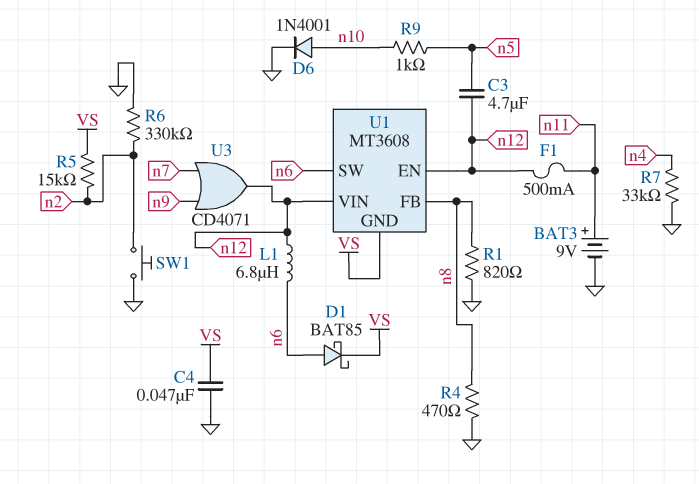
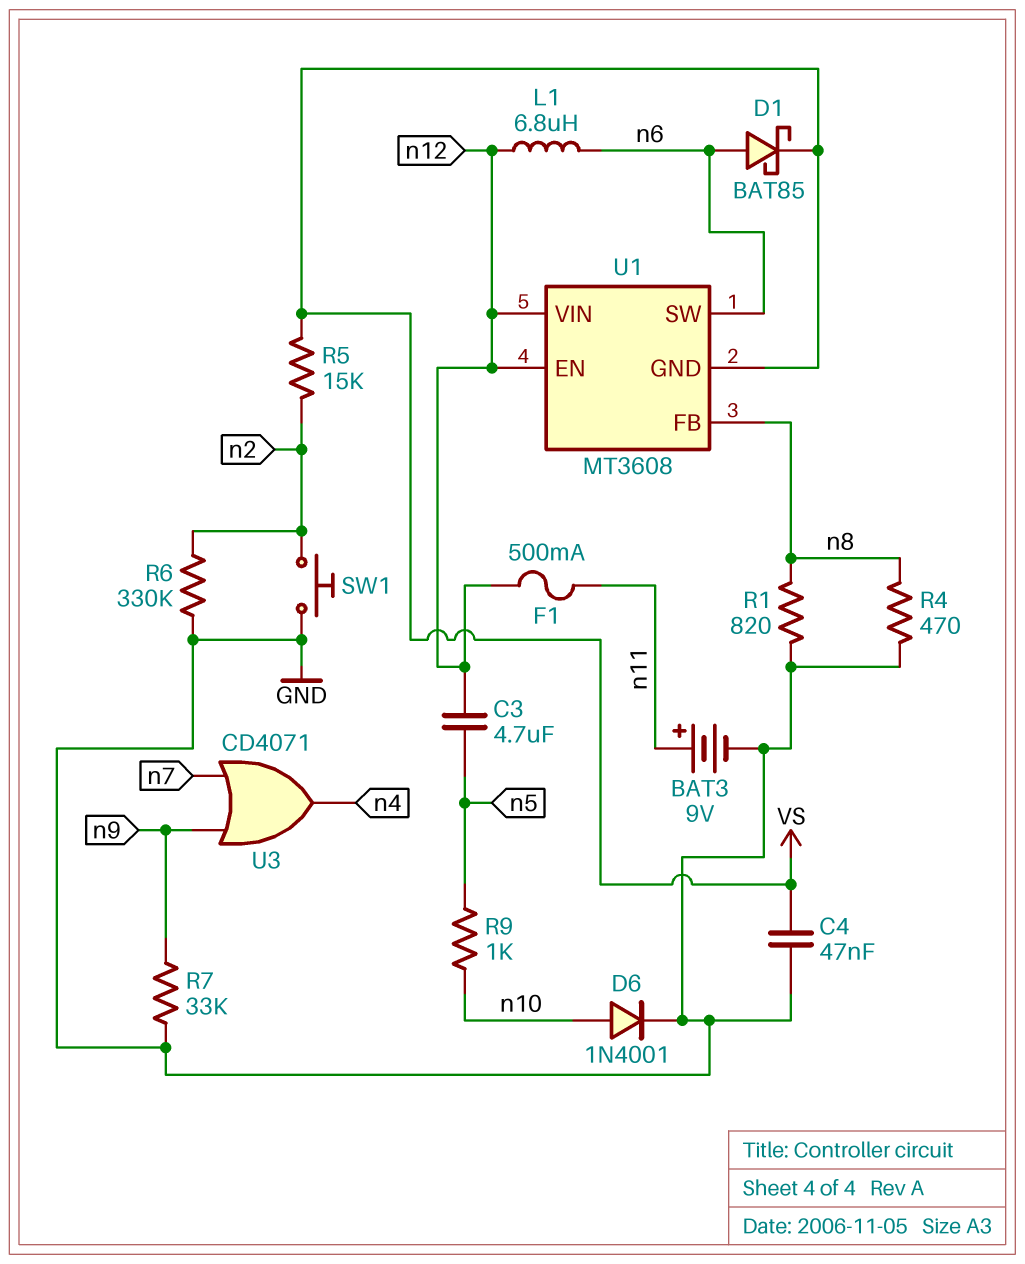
R7: 33k (GND, n4) -> 33k (GND, n9)
U3: OR CD4071 (in n7, in n9, out n12) -> OR CD4071 (in n7, in n9, out n4)

